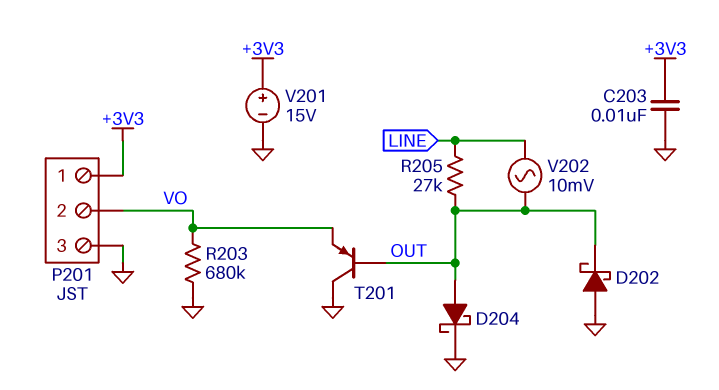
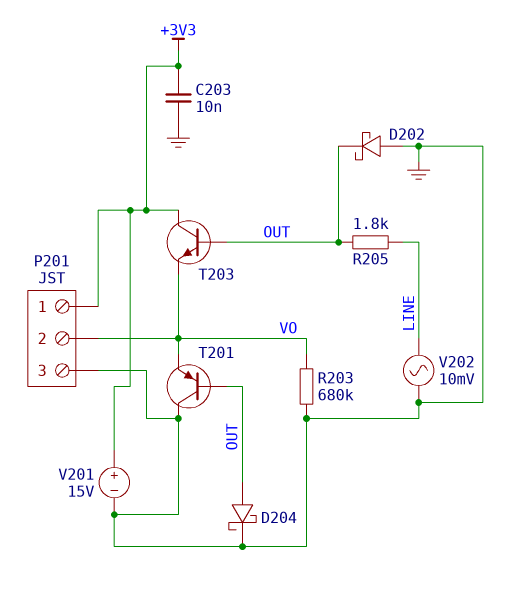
R205: 27k (LINE, OUT) -> 1.8k (LINE, OUT)
T203: none -> NPN (B OUT, C +3V3, E VO)
V202: AC 10mV (LINE, OUT) -> AC 10mV (GND, LINE)

